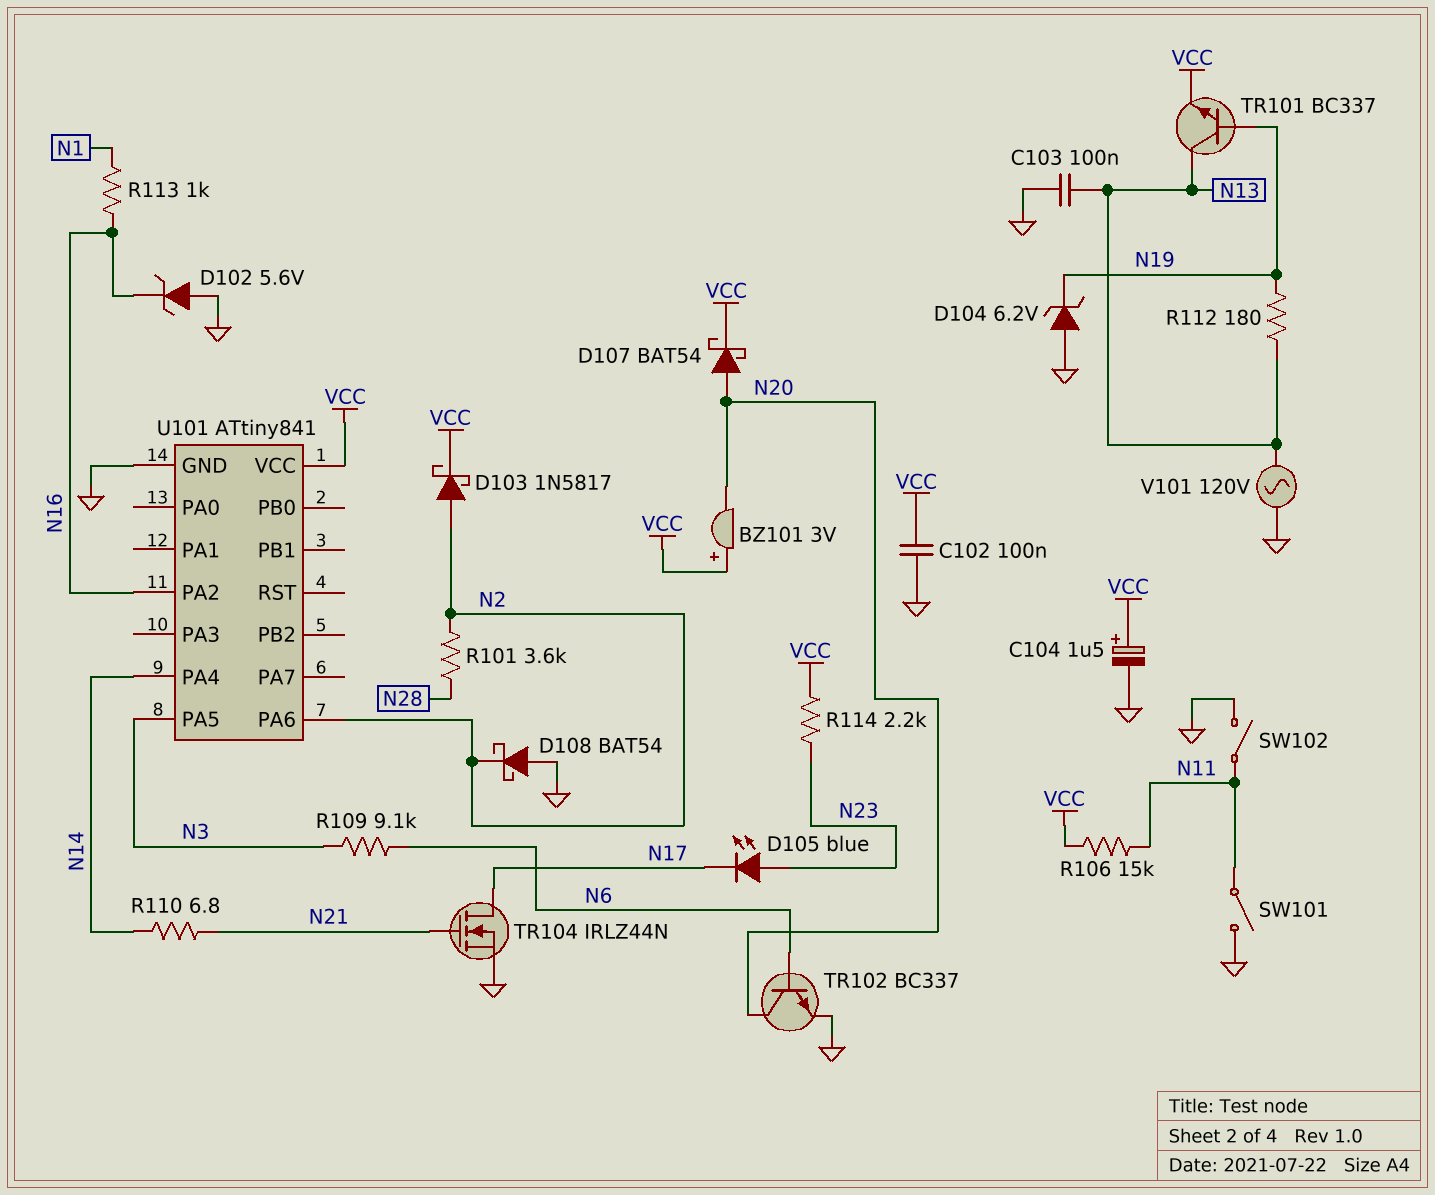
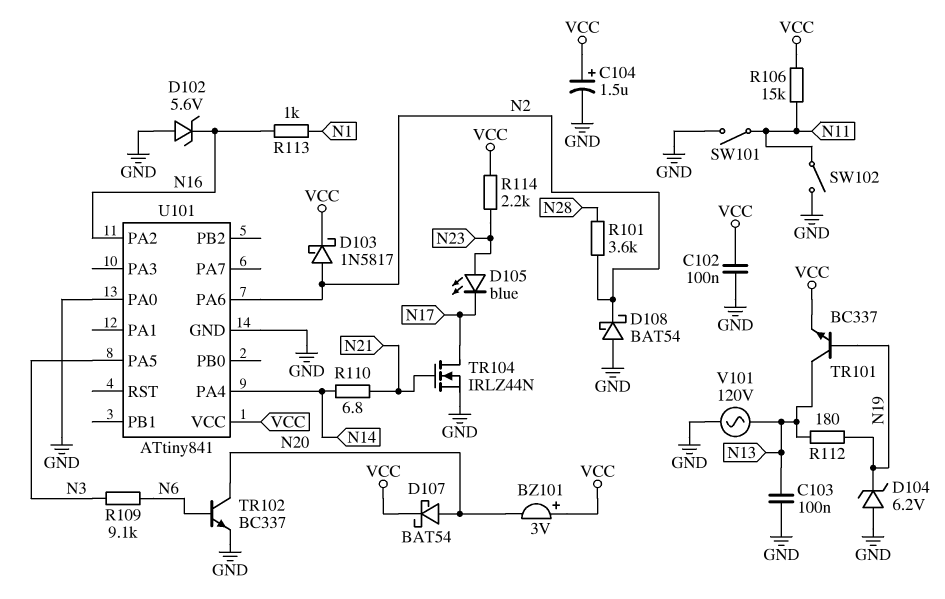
U101 pin PA0: none -> GND

